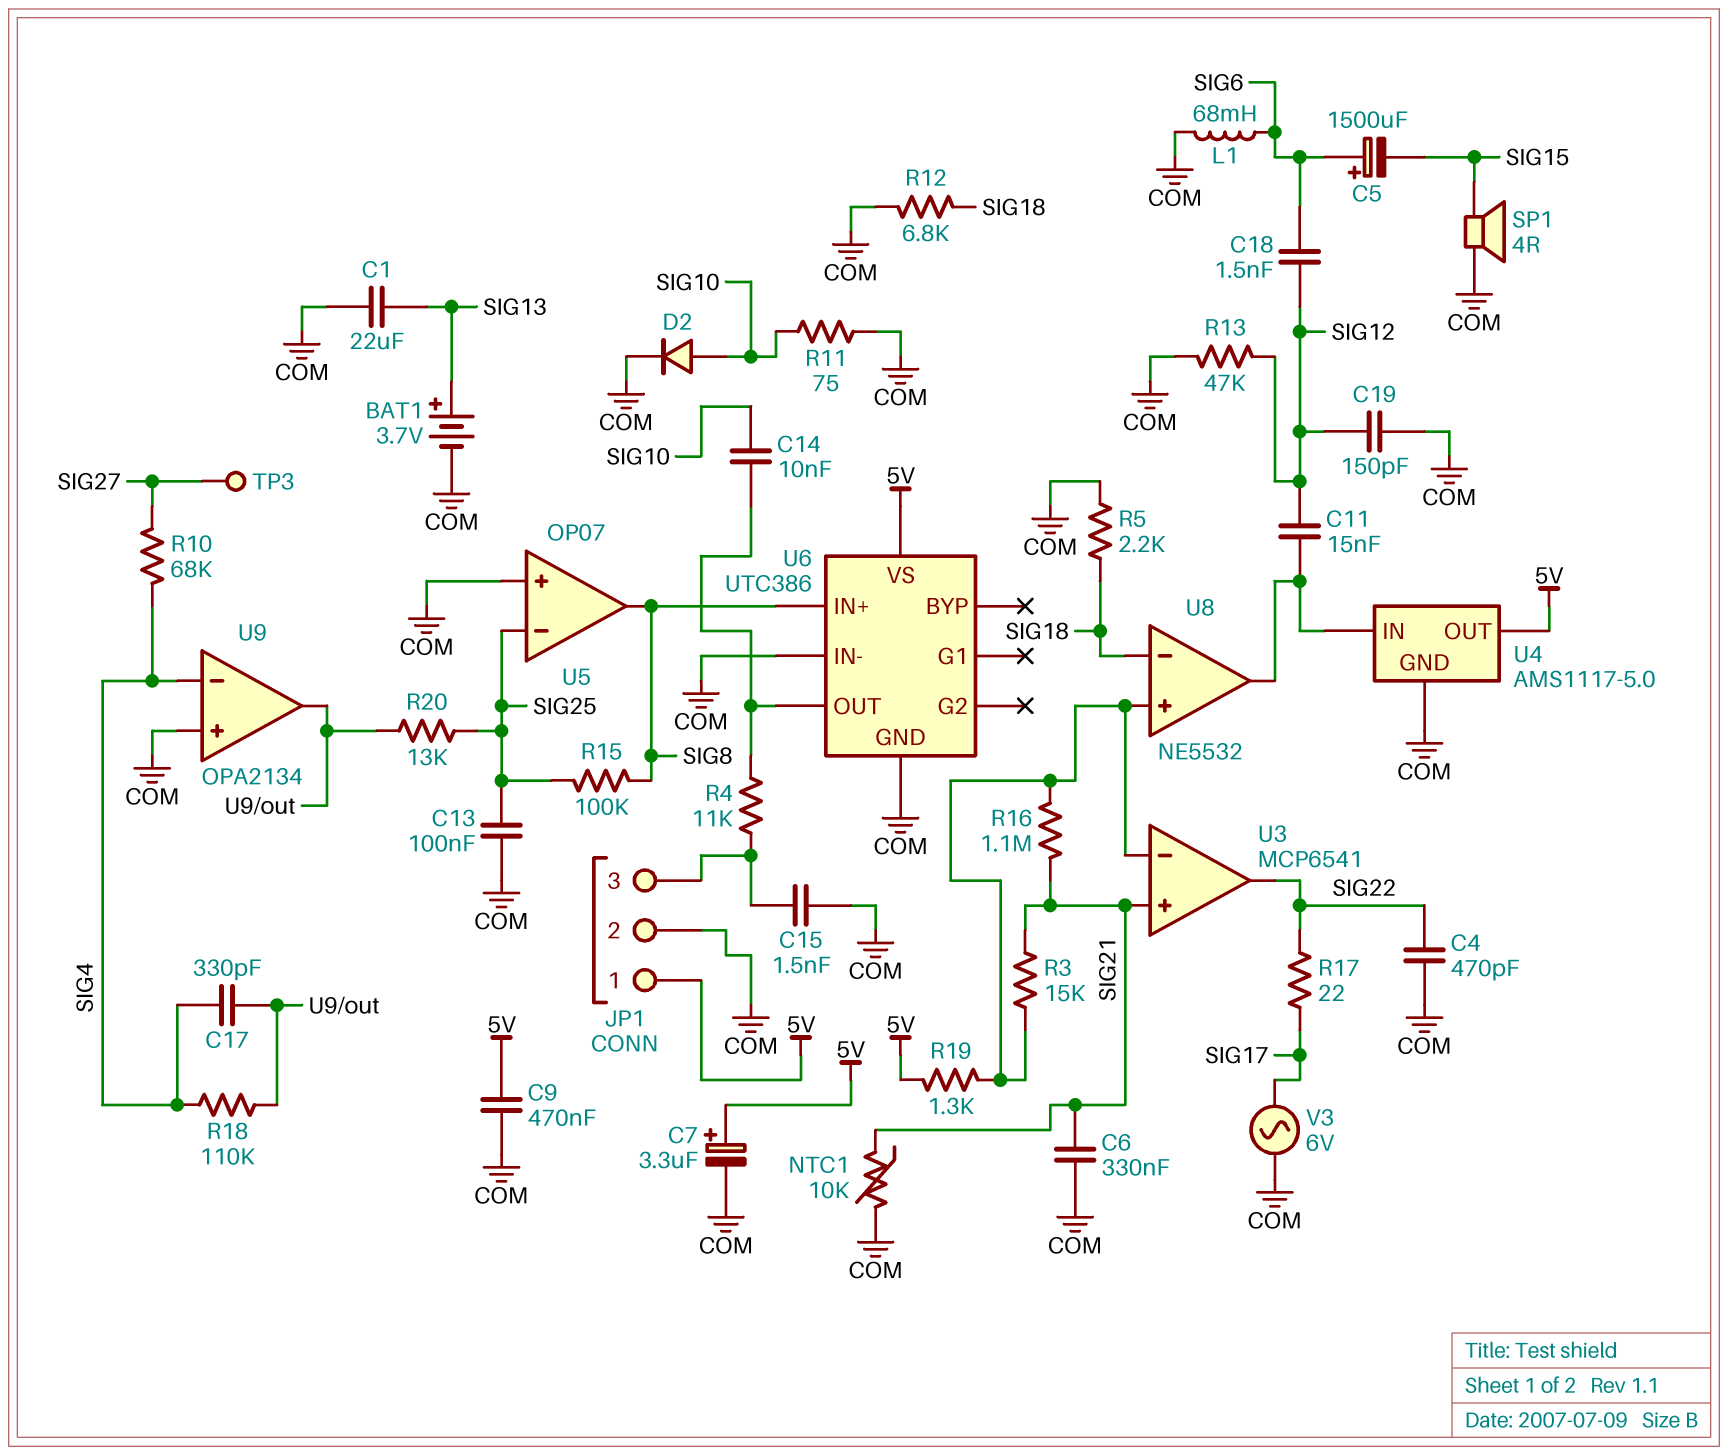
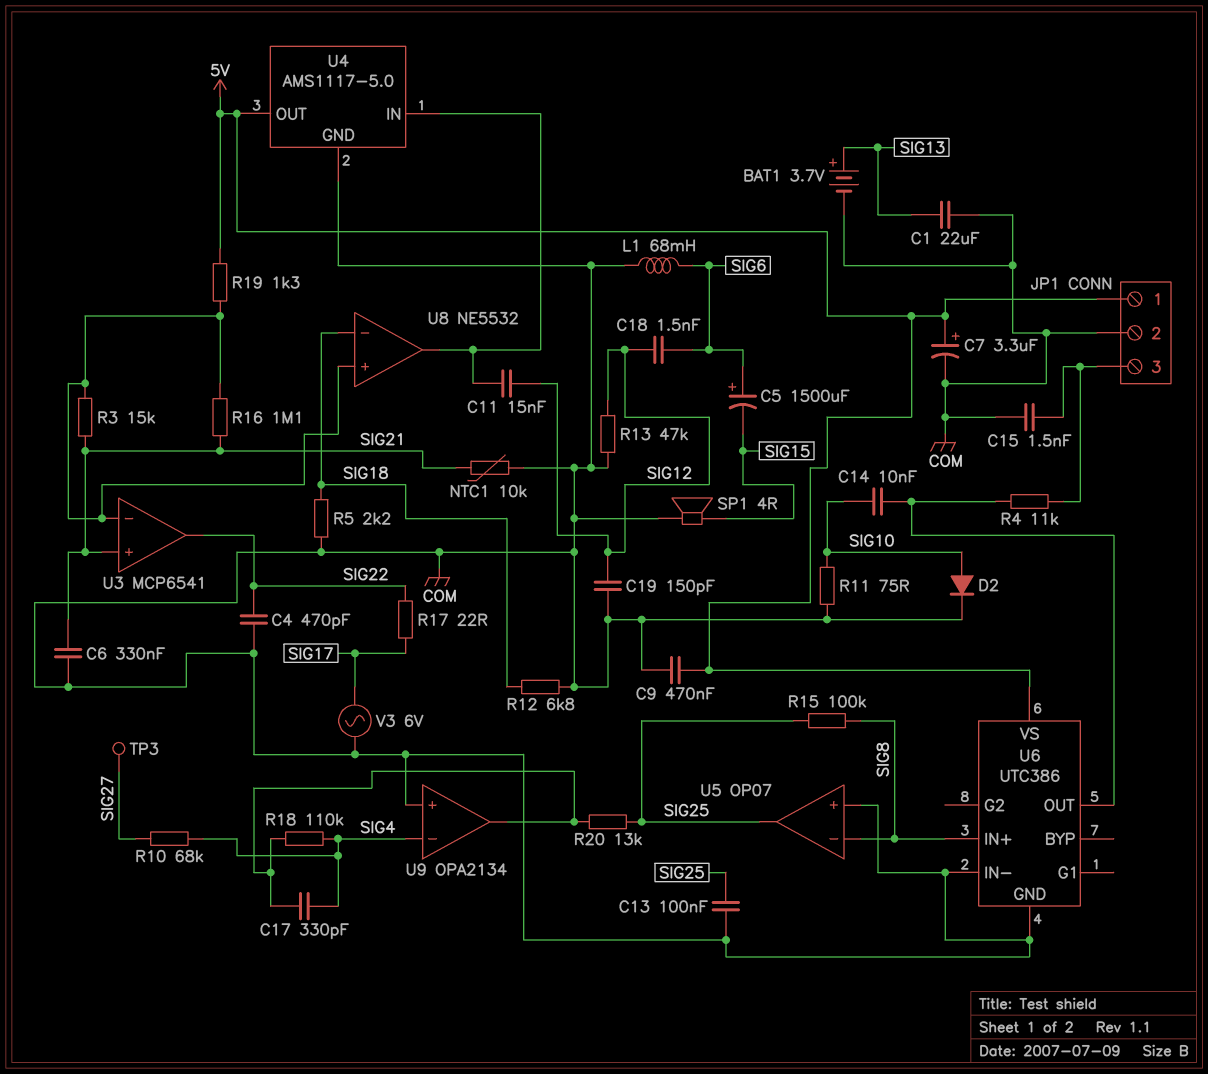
U5 pin in-: SIG25 -> SIG8
U5 pin out: SIG8 -> SIG25

